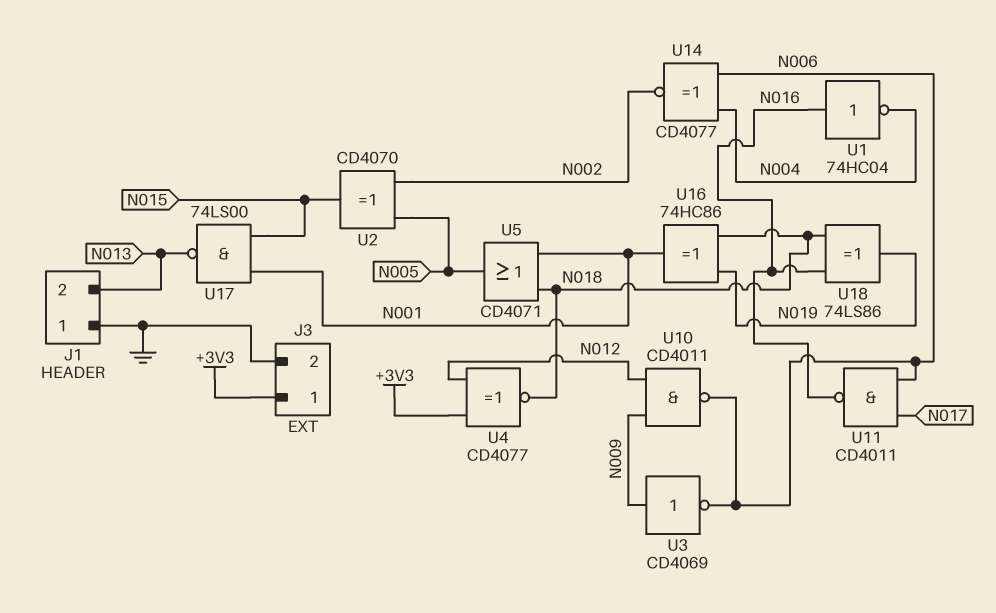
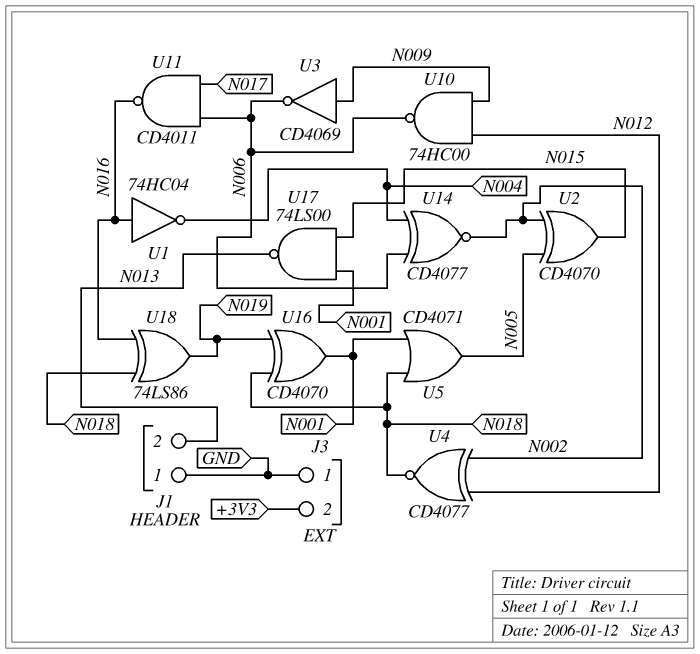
J3 pin 1: +3V3 -> GND
J3 pin 2: GND -> +3V3
U4: XNOR CD4077 (in +3V3, in N012, out N018) -> XNOR CD4077 (in N002, in N012, out N018)
U10: NAND CD4011 (in N009, in N012, out N006) -> NAND 74HC00 (in N009, in N012, out N006)
U16: XOR 74HC86 (in N018, in N019, out N001) -> XOR CD4070 (in N018, in N019, out N001)

